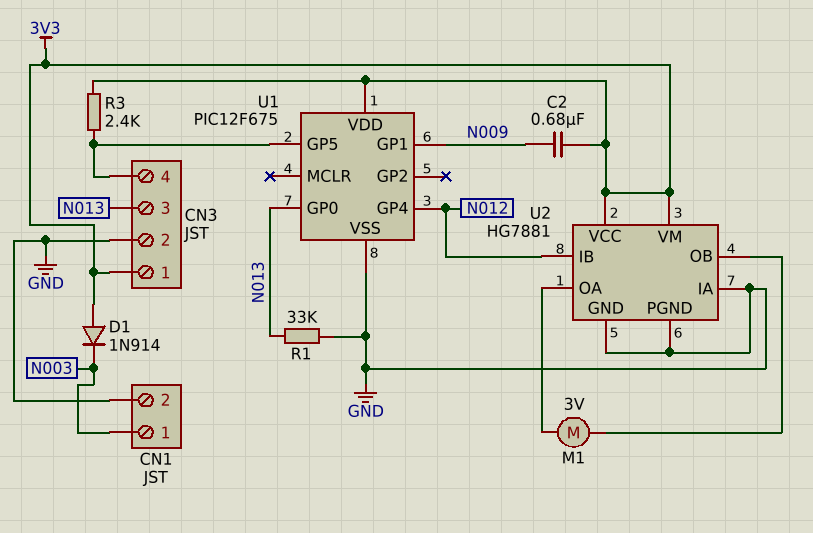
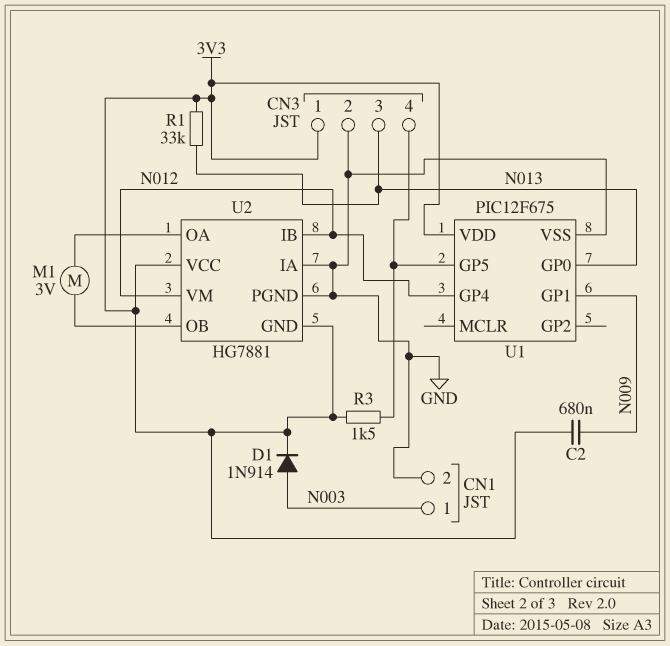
D1: diode 1N914 (A 3V3, K N003) -> diode 1N914 (A N003, K 3V3)
R1: 33k (GND, N013) -> 33k (3V3, N013)
R3: 2.4k (3V3, CN3/4) -> 1.5k (3V3, CN3/4)
U2 pin GND: GND -> 3V3
U2 pin VM: 3V3 -> N012

